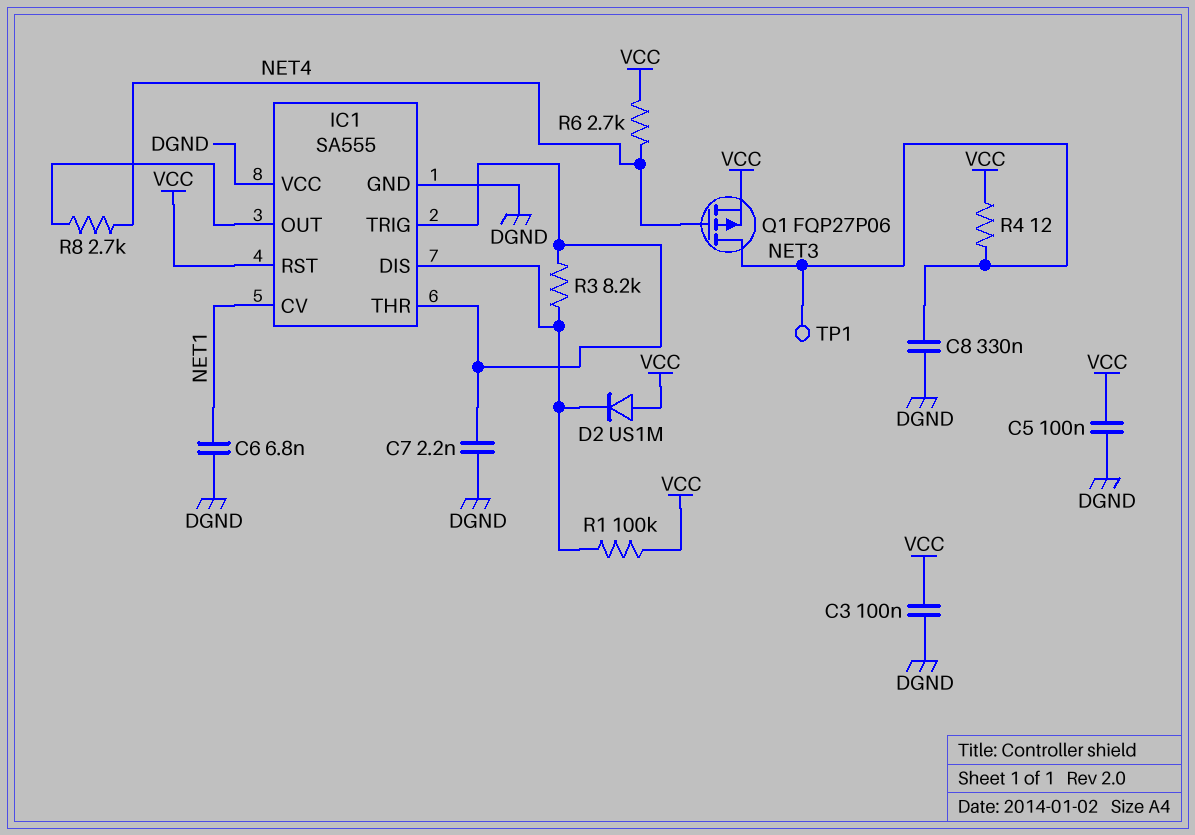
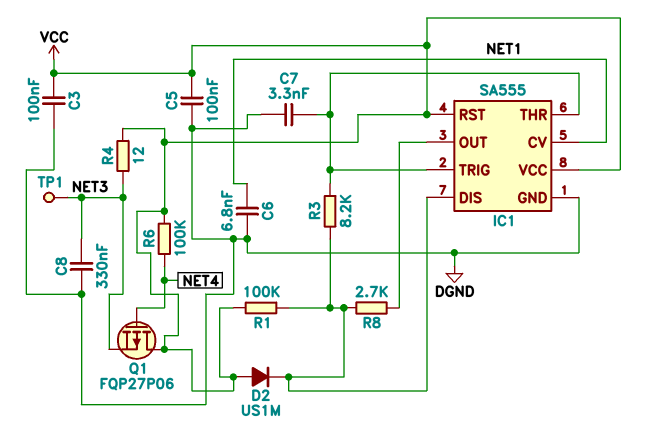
C7: 2.2nF (DGND, IC1/THR) -> 3.3nF (DGND, IC1/THR)
IC1 pin VCC: DGND -> VCC
Q1: PMOS FQP27P06 (G NET4, D NET3, S VCC) -> PMOS FQP27P06 (G NET4, D VCC, S NET3)
R6: 2.7k (NET4, VCC) -> 100k (NET4, VCC)
R8: 2.7k (IC1/OUT, NET4) -> 2.7k (IC1/DIS, IC1/OUT)

